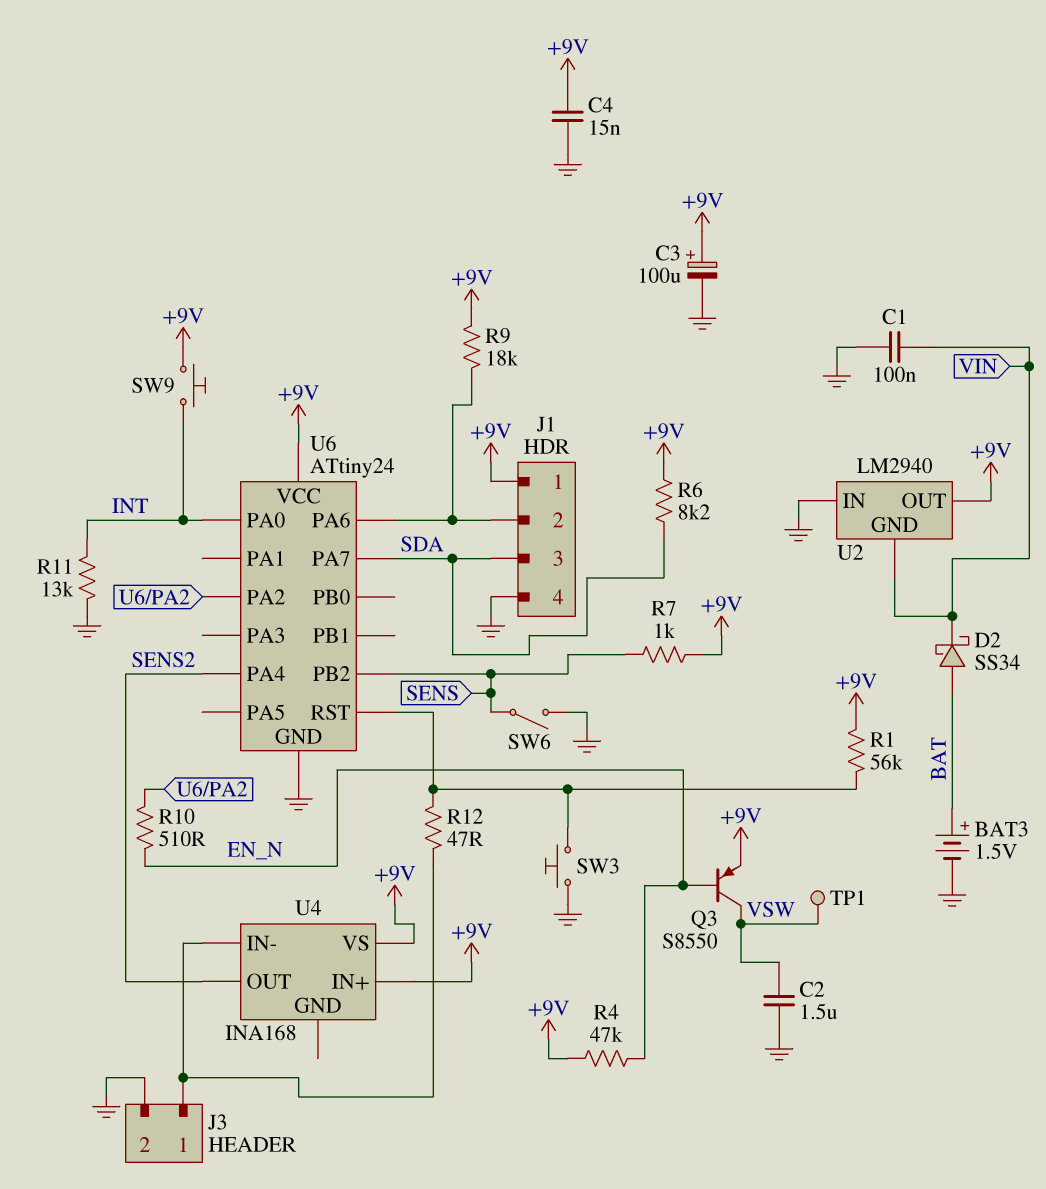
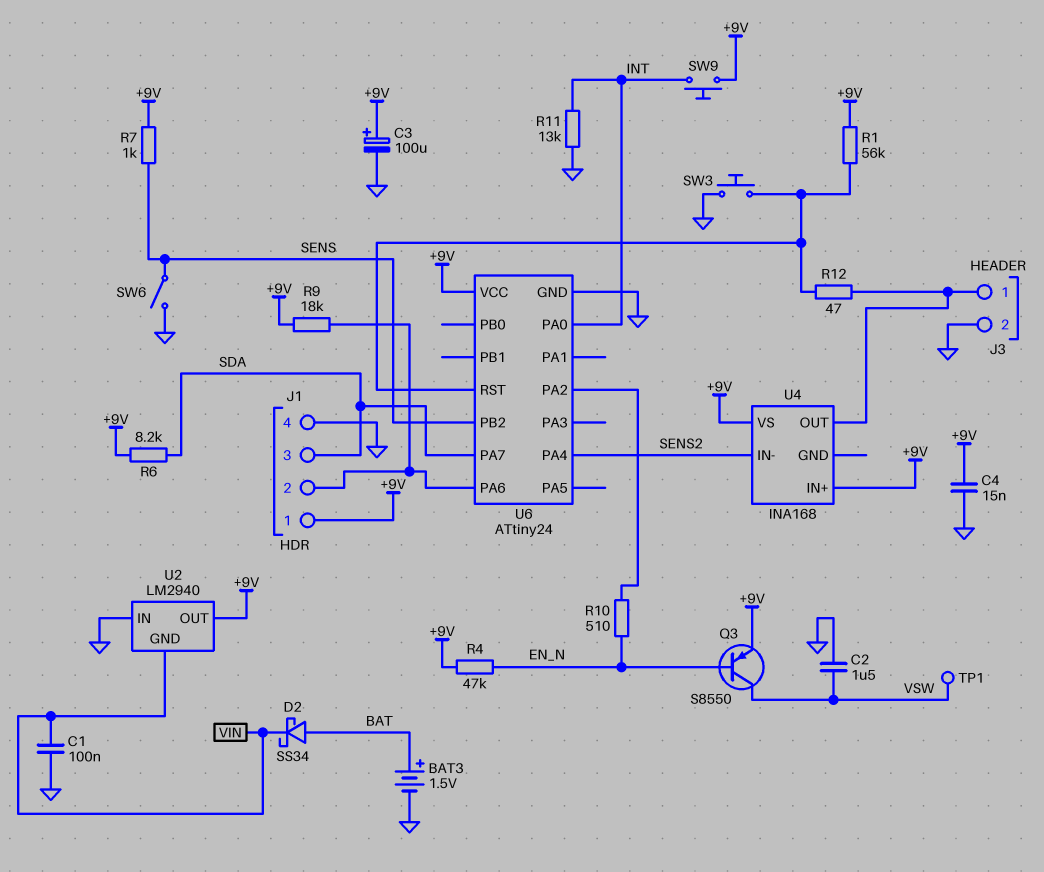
U4 pin IN-: J3/1 -> SENS2
U4 pin OUT: SENS2 -> J3/1

